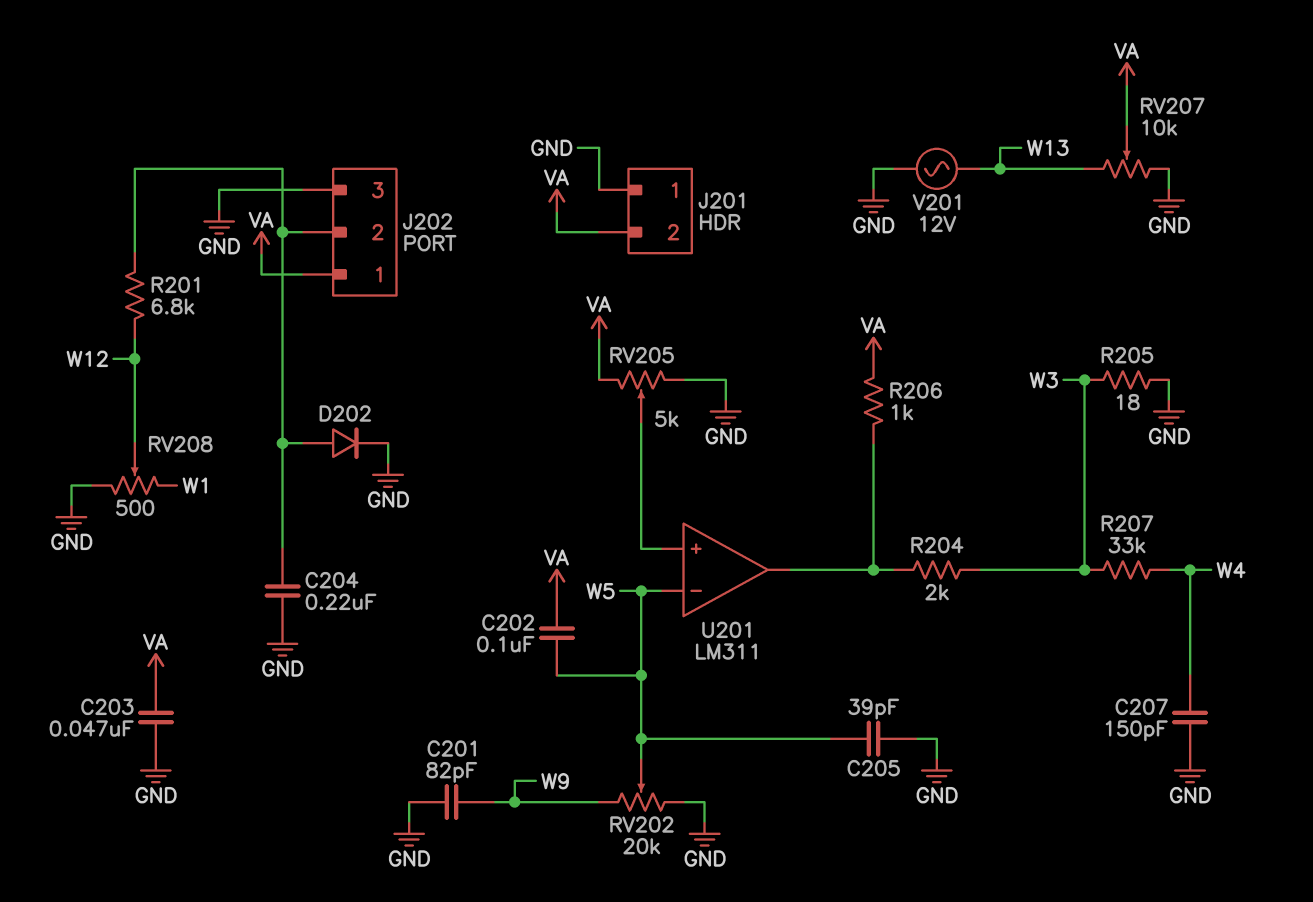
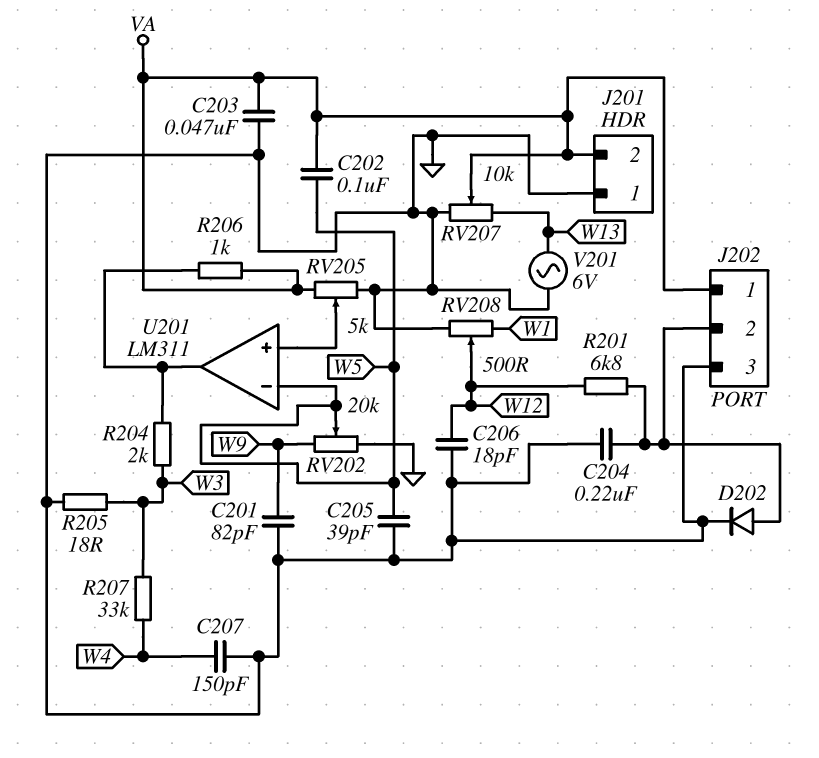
C206: none -> 18pF (GND, W12)
V201: AC 12V (GND, W13) -> AC 6V (GND, W13)

